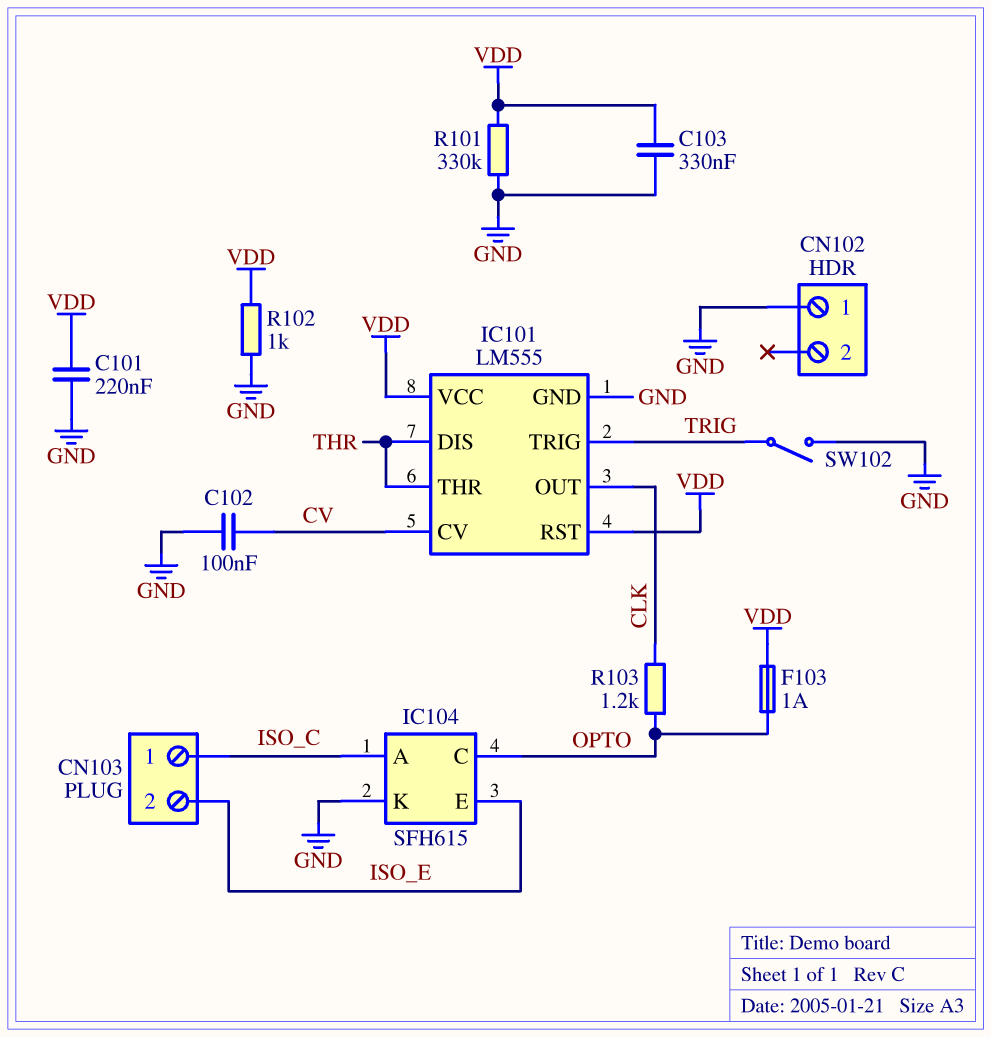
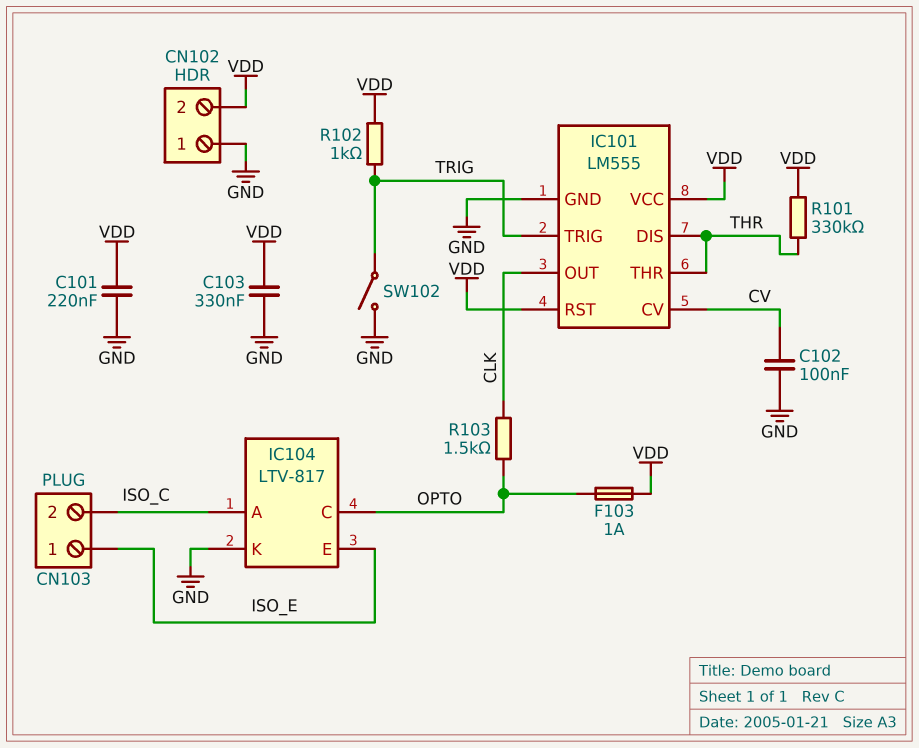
CN102 pin 2: none -> VDD
CN103 pin 1: ISO_C -> ISO_E
CN103 pin 2: ISO_E -> ISO_C
IC104: SFH615 -> LTV-817
R101: 330k (GND, VDD) -> 330k (THR, VDD)
R102: 1k (GND, VDD) -> 1k (TRIG, VDD)
R103: 1.2k (CLK, OPTO) -> 1.5k (CLK, OPTO)

